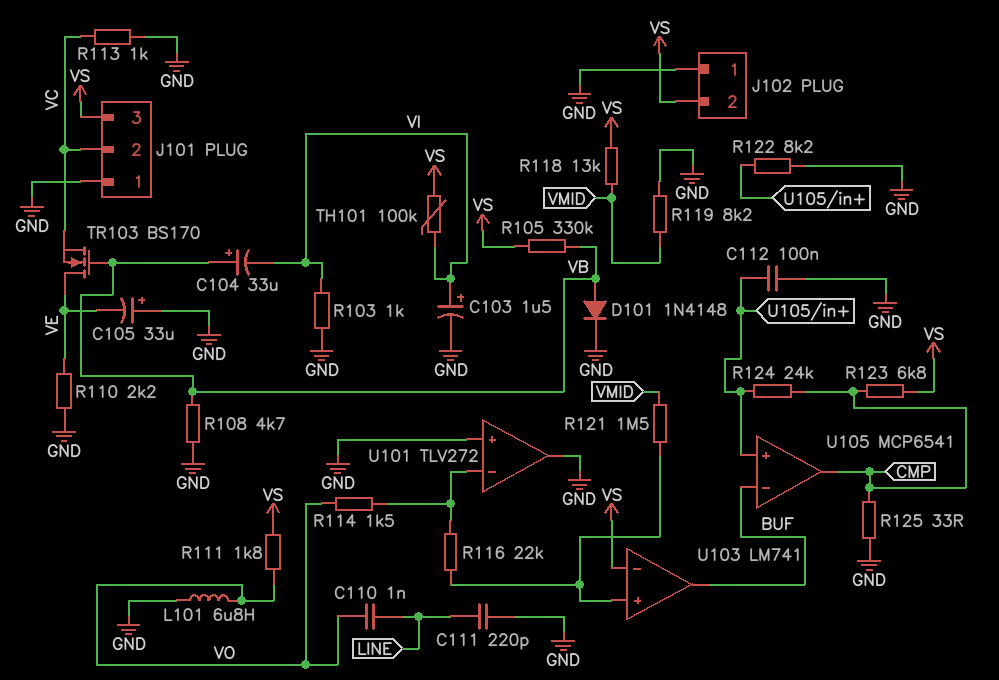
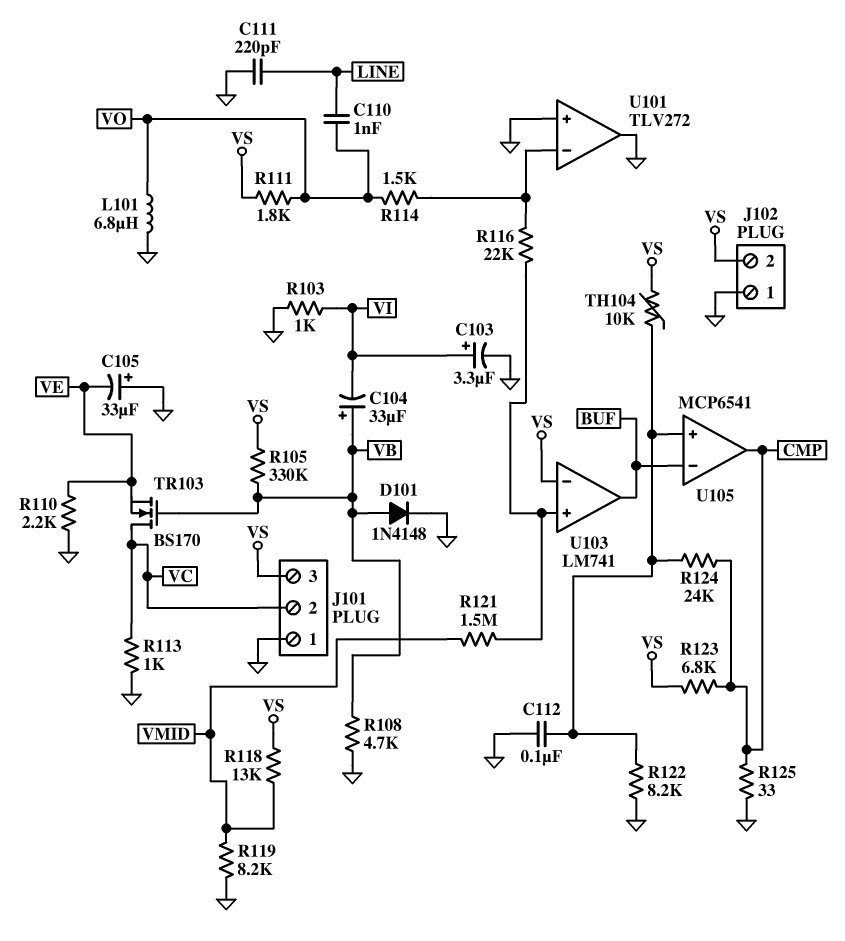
C103: 1.5uF (plus VI, minus GND) -> 3.3uF (plus VI, minus GND)
TH101: 100k (VI, VS) -> none
TH104: none -> 10k (U105/in+, VS)
TR103: NMOS BS170 (G VB, D VE, S VC) -> NMOS BS170 (G VB, D VC, S VE)

